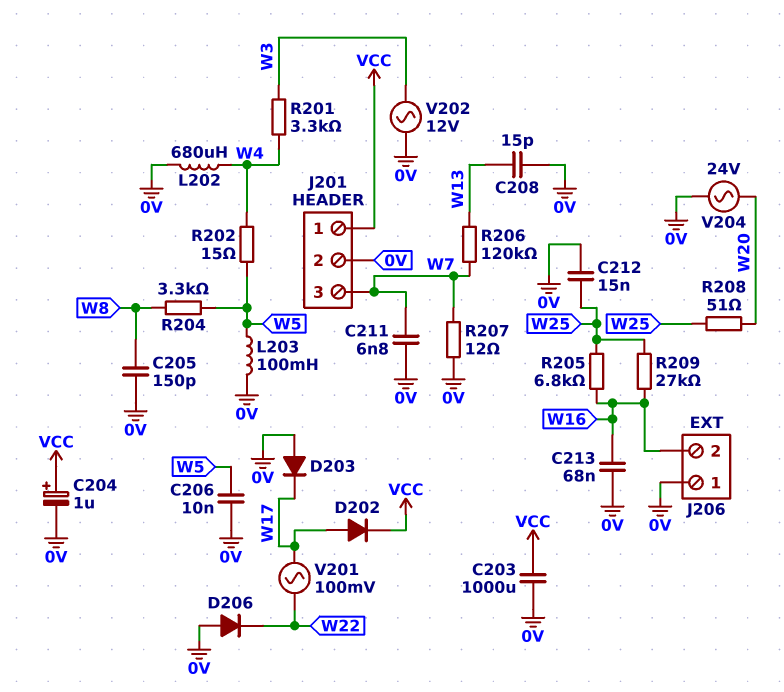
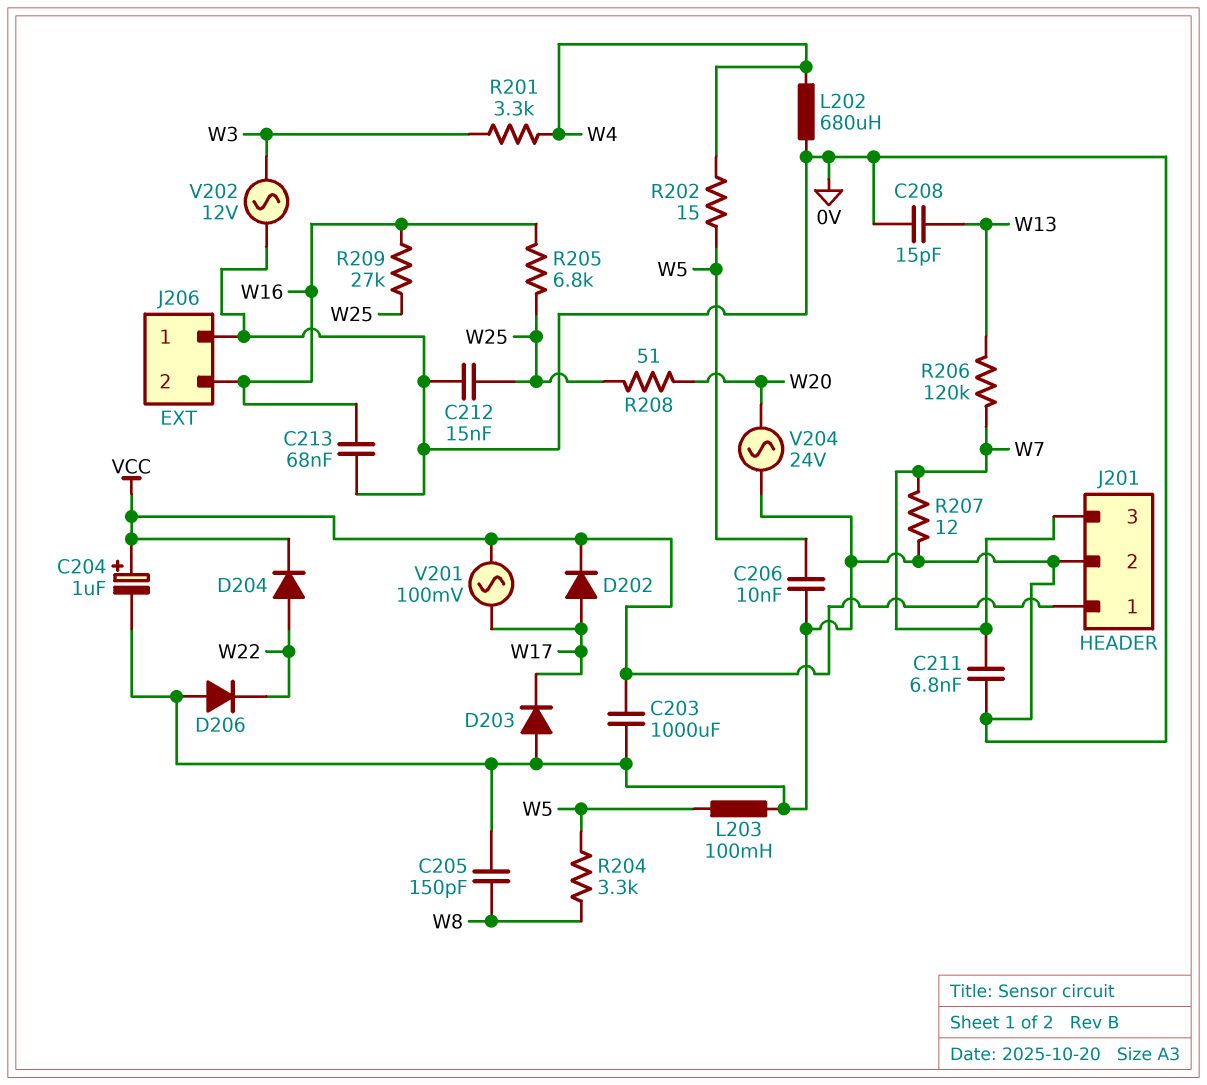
D204: none -> diode (A W22, K VCC)
V201: AC 100mV (W17, W22) -> AC 100mV (VCC, W17)

